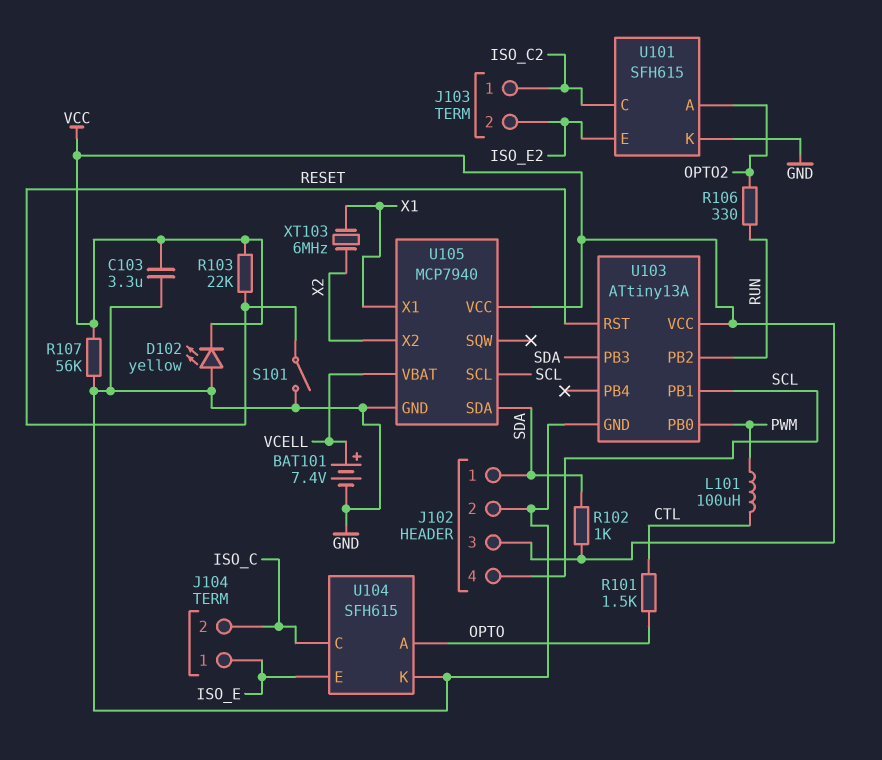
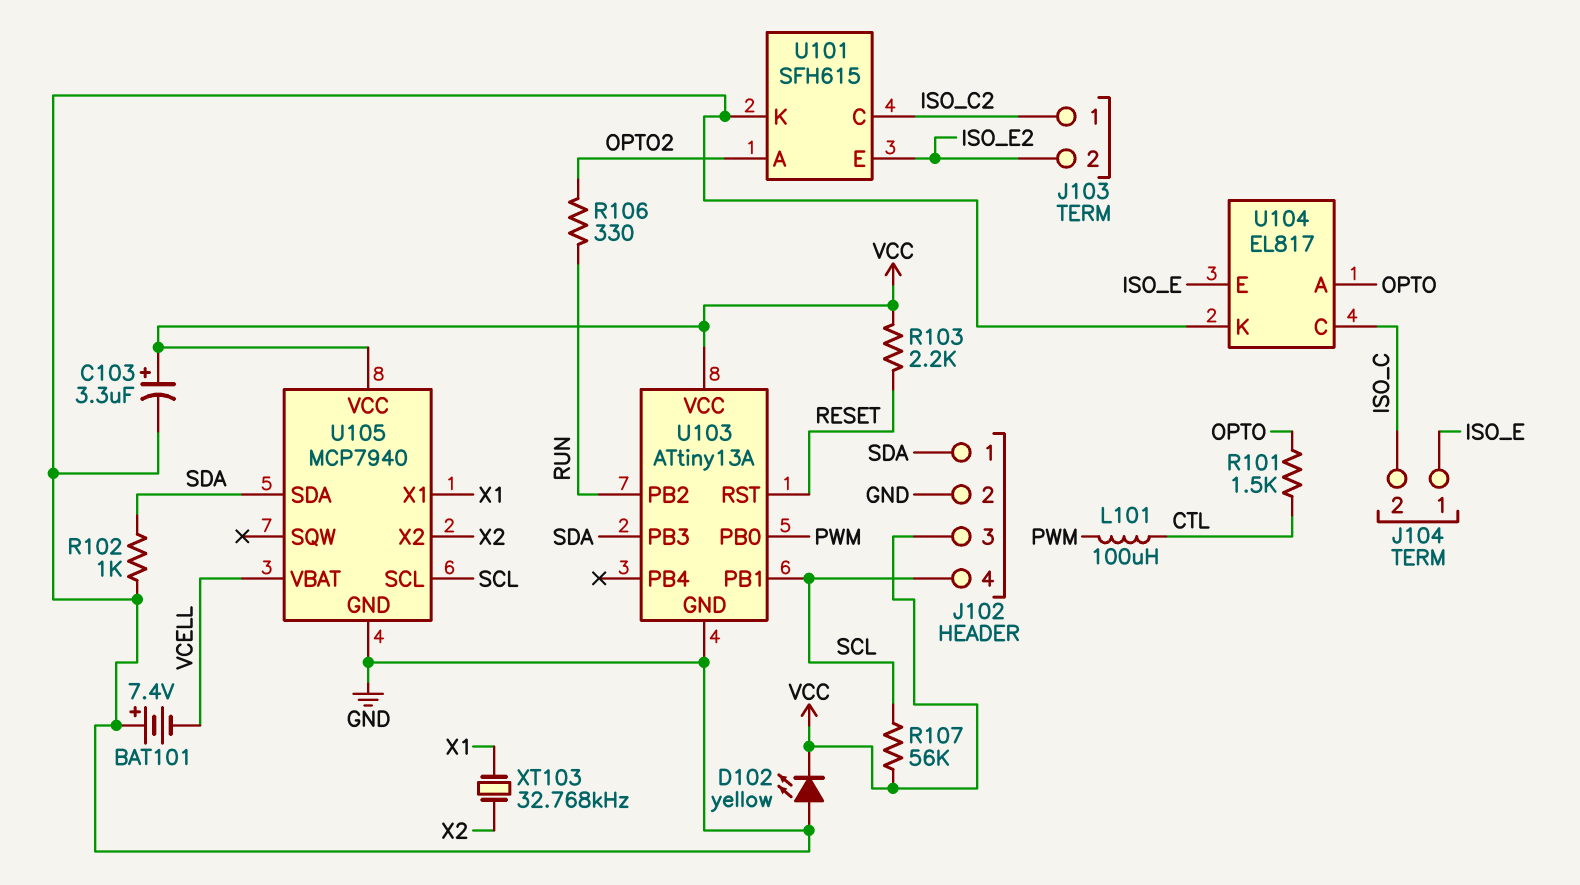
BAT101: 7.4V (plus VCELL, minus GND) -> 7.4V (plus GND, minus VCELL)
C103: 3.3uF (GND, VCC) -> 3.3uF (plus VCC, minus GND)
R102: 1k (SDA, VCC) -> 1k (GND, SDA)
R103: 22k (RESET, VCC) -> 2.2k (RESET, VCC)
R107: 56k (GND, VCC) -> 56k (SCL, VCC)
S101: switch (GND, RESET) -> none
U104: SFH615 -> EL817
XT103: 6MHz (X1, X2) -> 32.768kHz (X1, X2)

